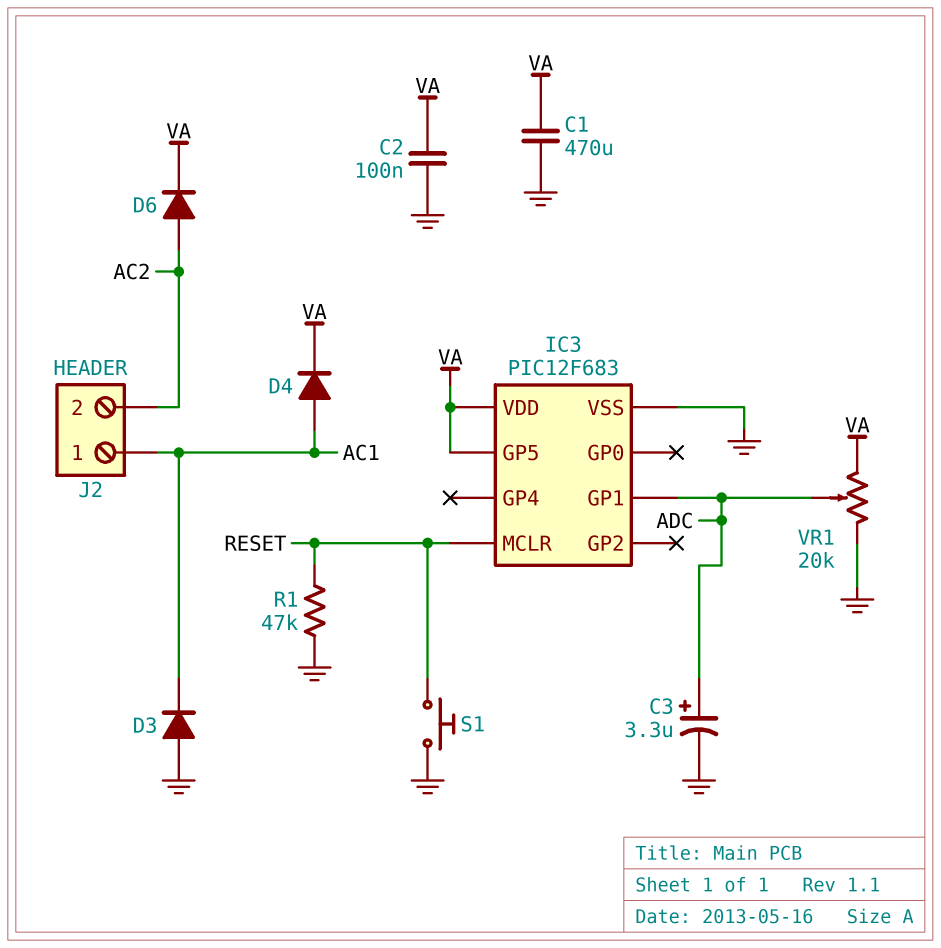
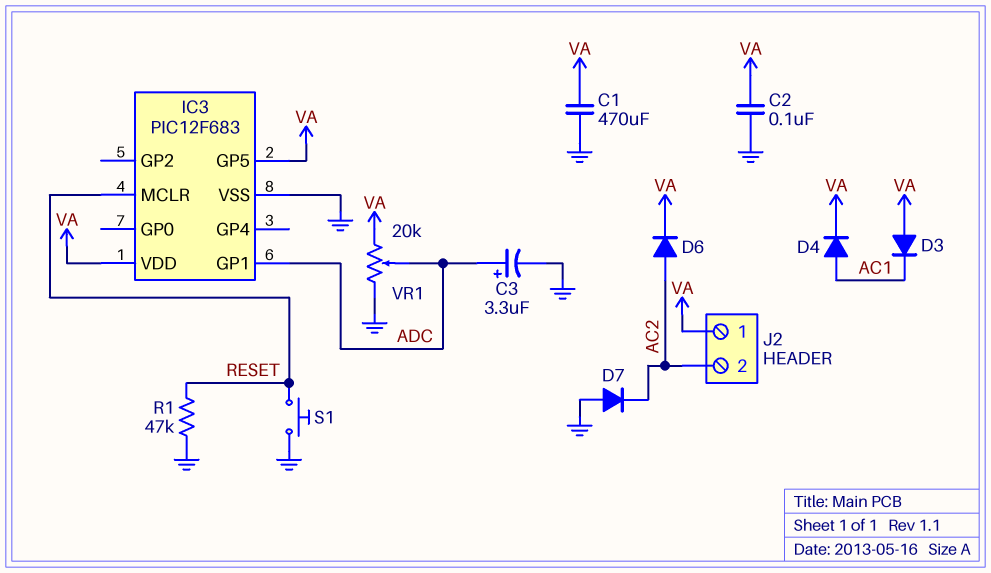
D3: diode (A GND, K AC1) -> diode (A VA, K AC1)
D7: none -> diode (A GND, K AC2)
J2 pin 1: AC1 -> VA

